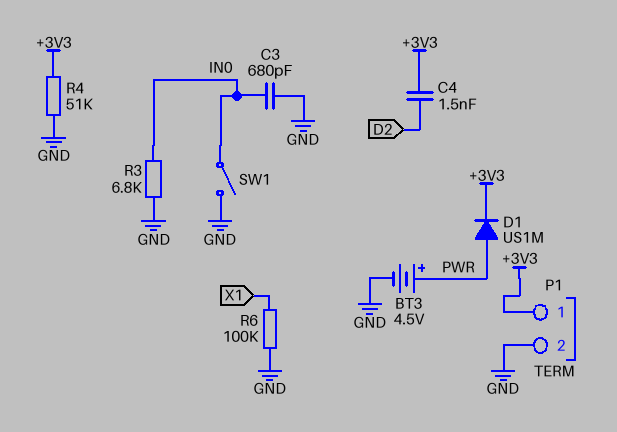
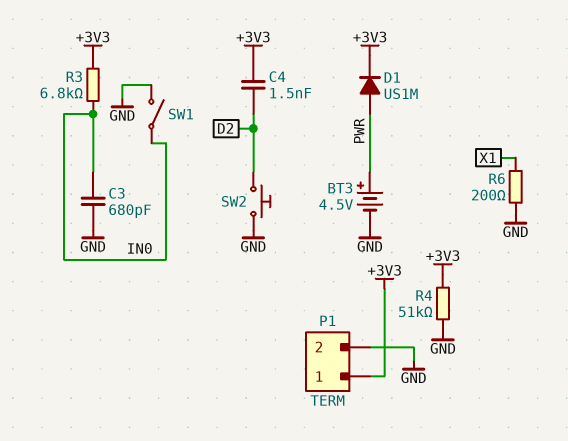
R3: 6.8k (GND, IN0) -> 6.8k (+3V3, IN0)
R6: 100k (GND, X1) -> 200 (GND, X1)
SW2: none -> button (D2, GND)

